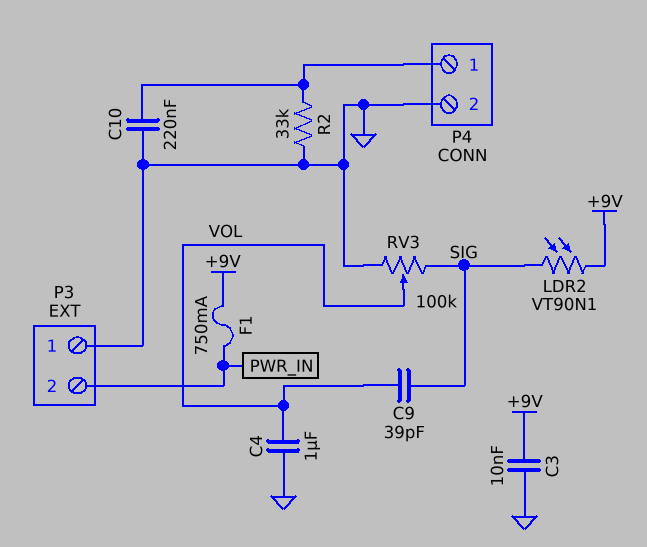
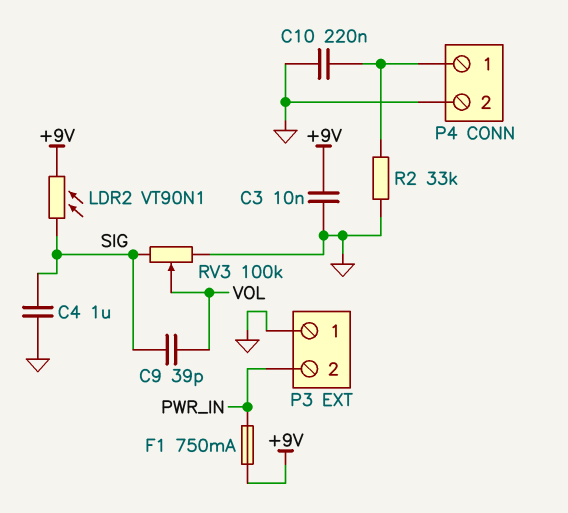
C4: 1uF (GND, VOL) -> 1uF (GND, SIG)

